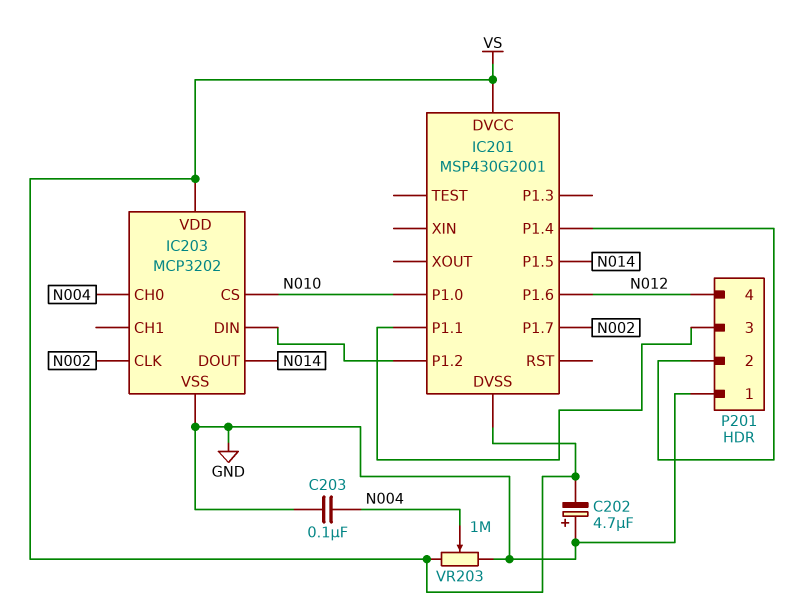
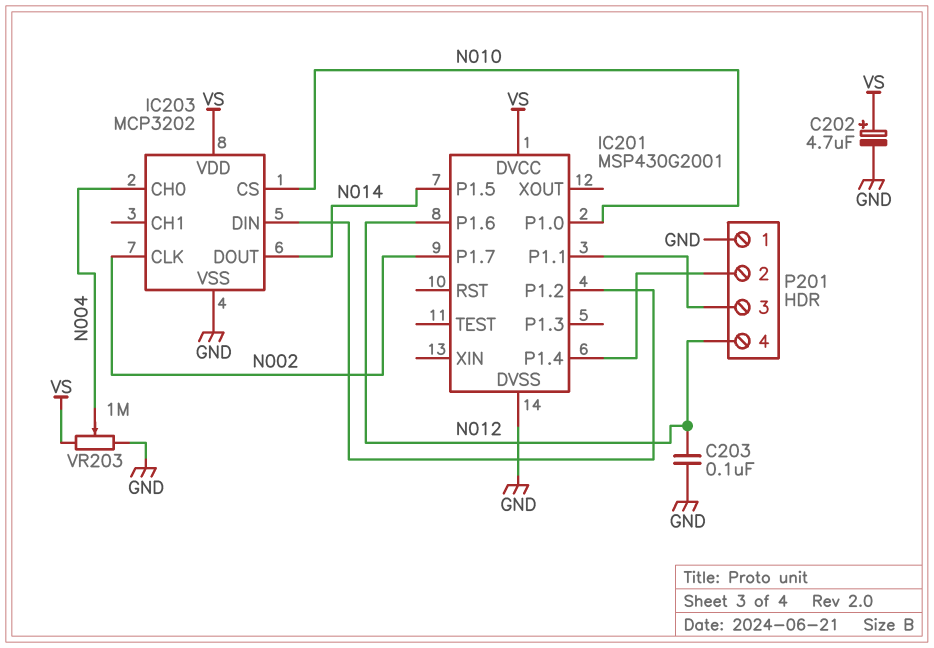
C202: 4.7uF (plus GND, minus VS) -> 4.7uF (plus VS, minus GND)
C203: 100nF (GND, N004) -> 100nF (GND, N012)
IC201 pin DVSS: VS -> GND

